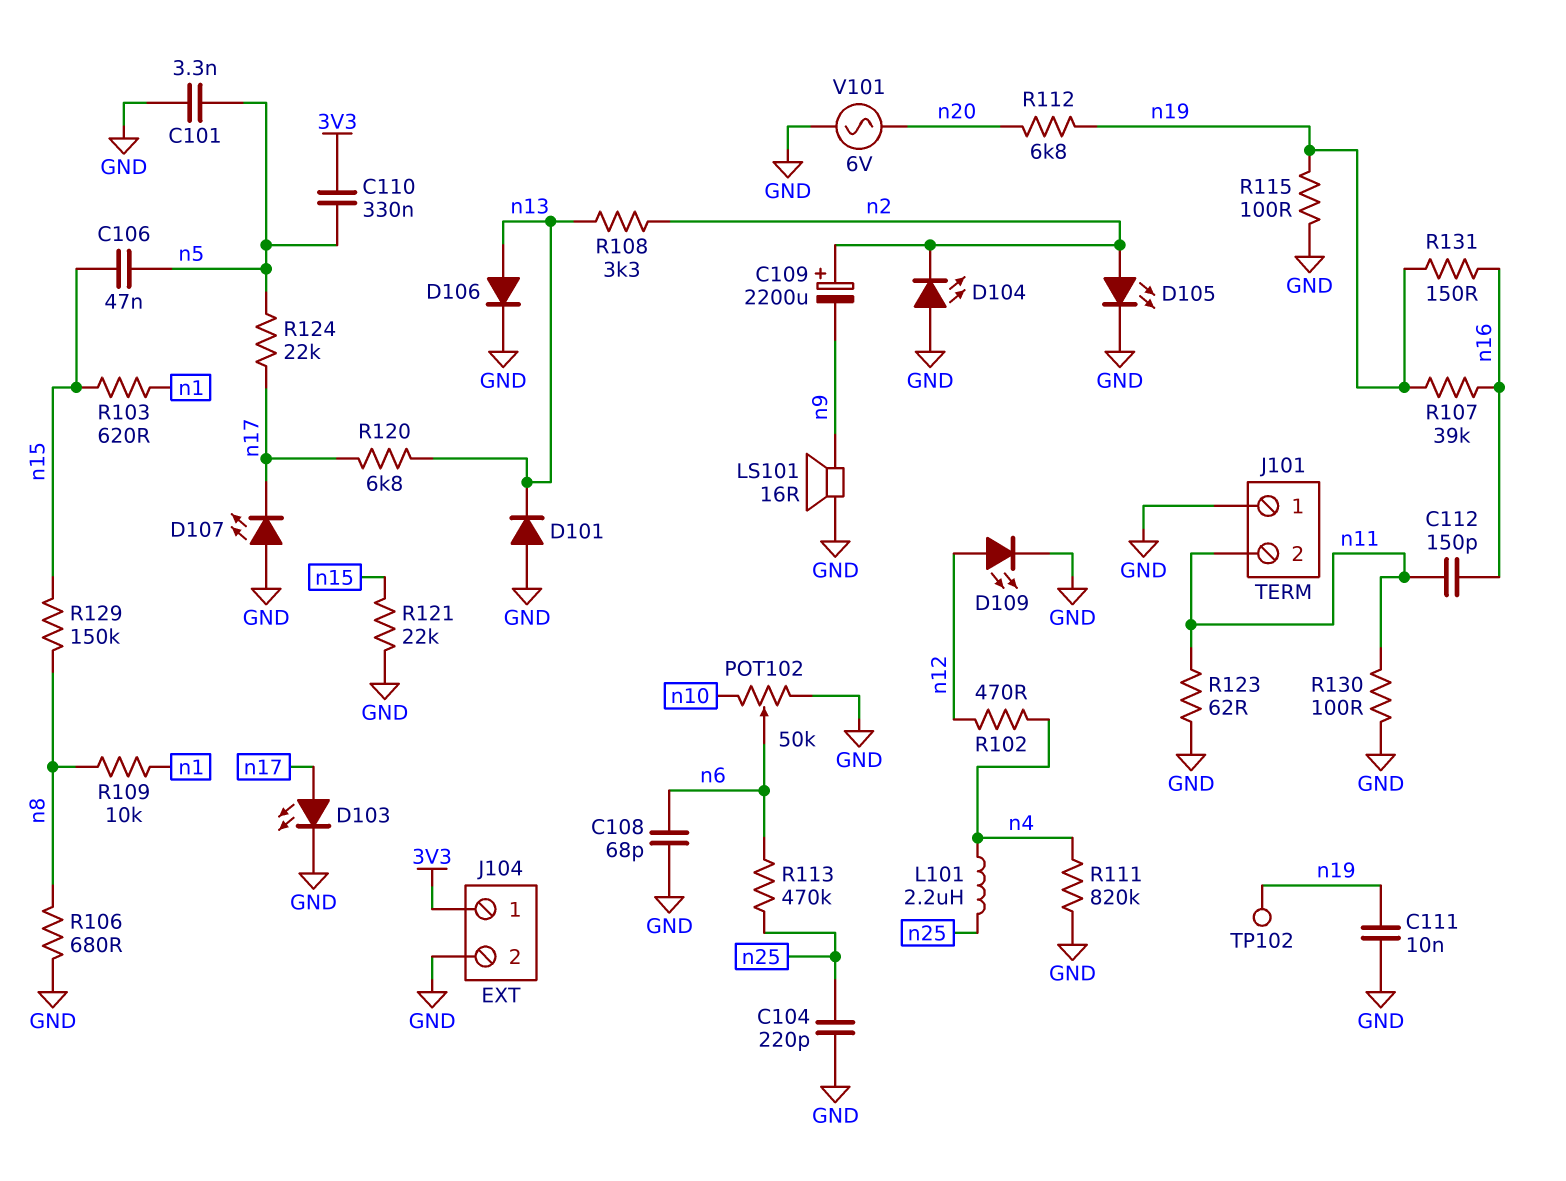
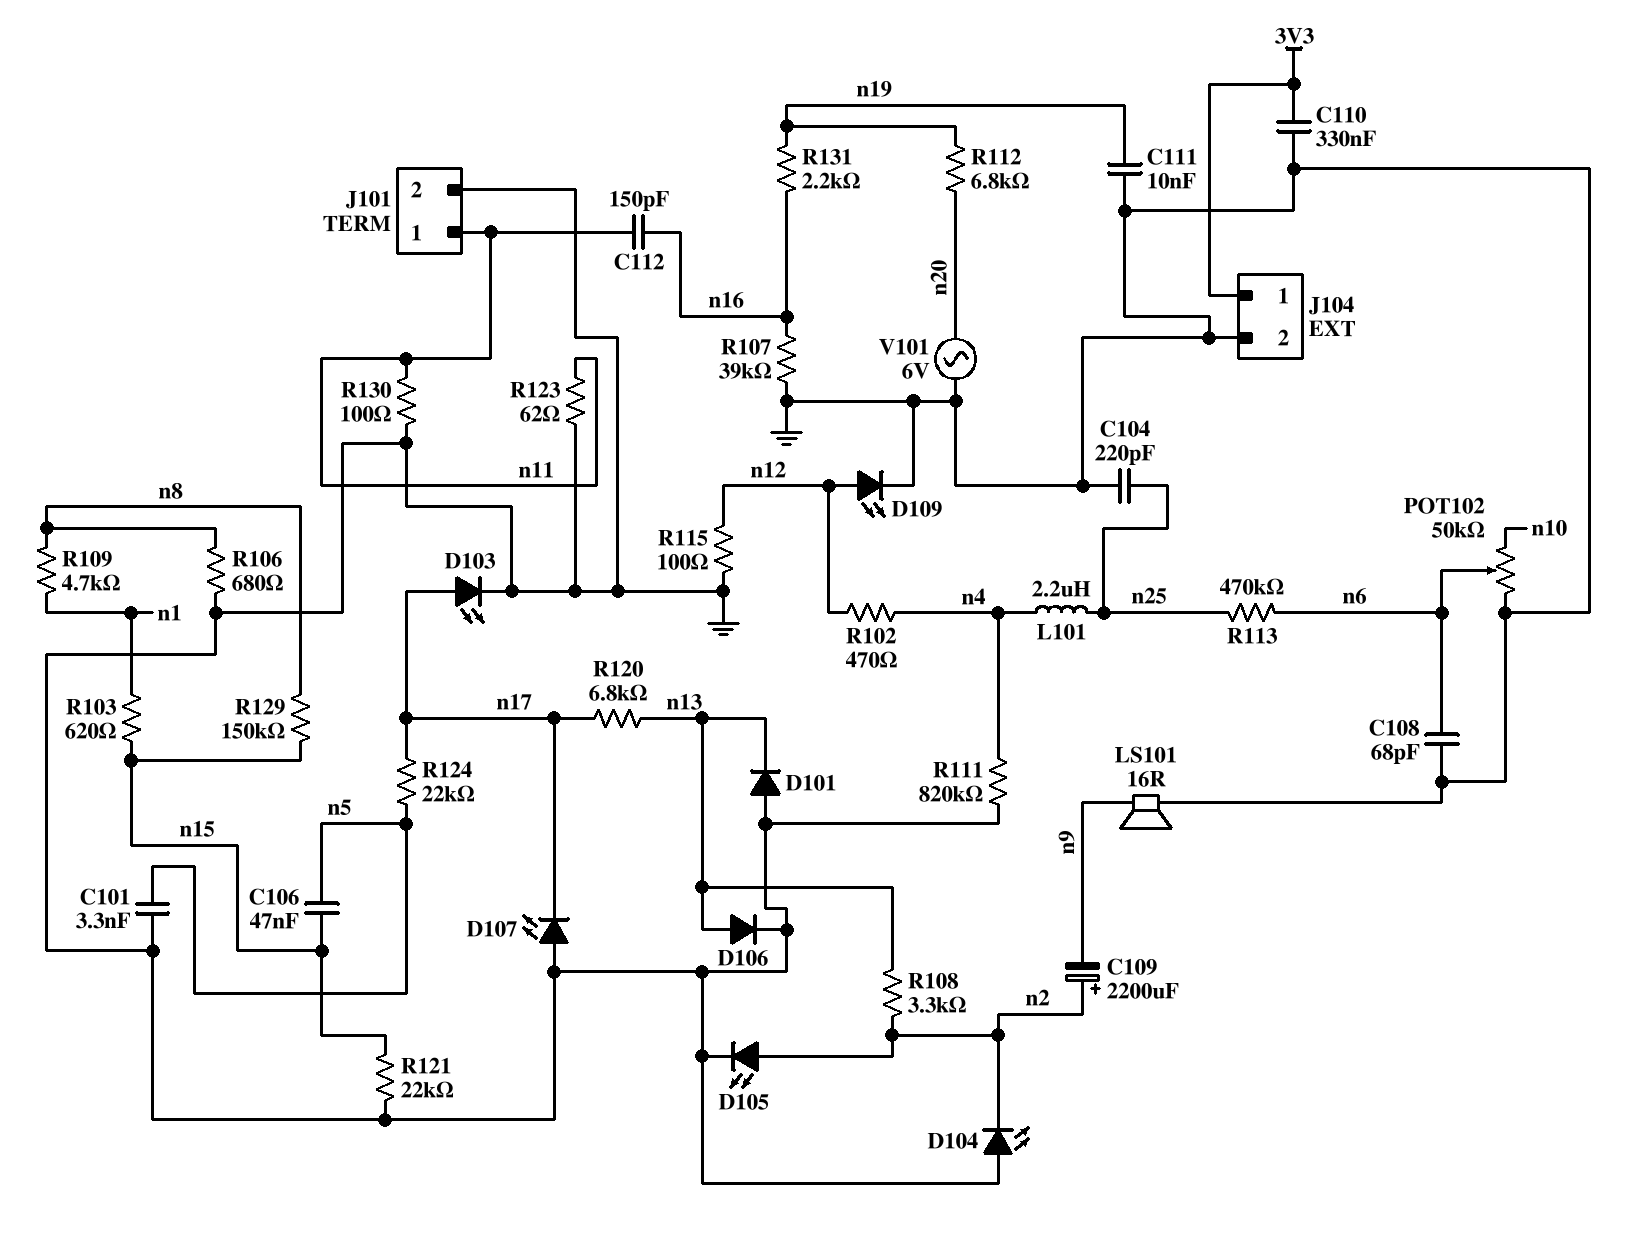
C110: 330nF (3V3, n5) -> 330nF (3V3, GND)
J101 pin 1: GND -> n11
J101 pin 2: n11 -> GND
R107: 39k (n16, n19) -> 39k (GND, n16)
R109: 10k (n1, n8) -> 4.7k (n1, n8)
R115: 100 (GND, n19) -> 100 (GND, n12)
R131: 150 (n16, n19) -> 2.2k (n16, n19)
TP102: test point (n19) -> none

